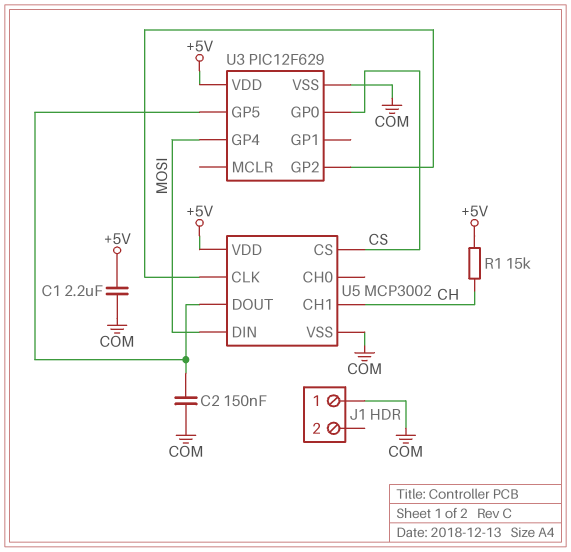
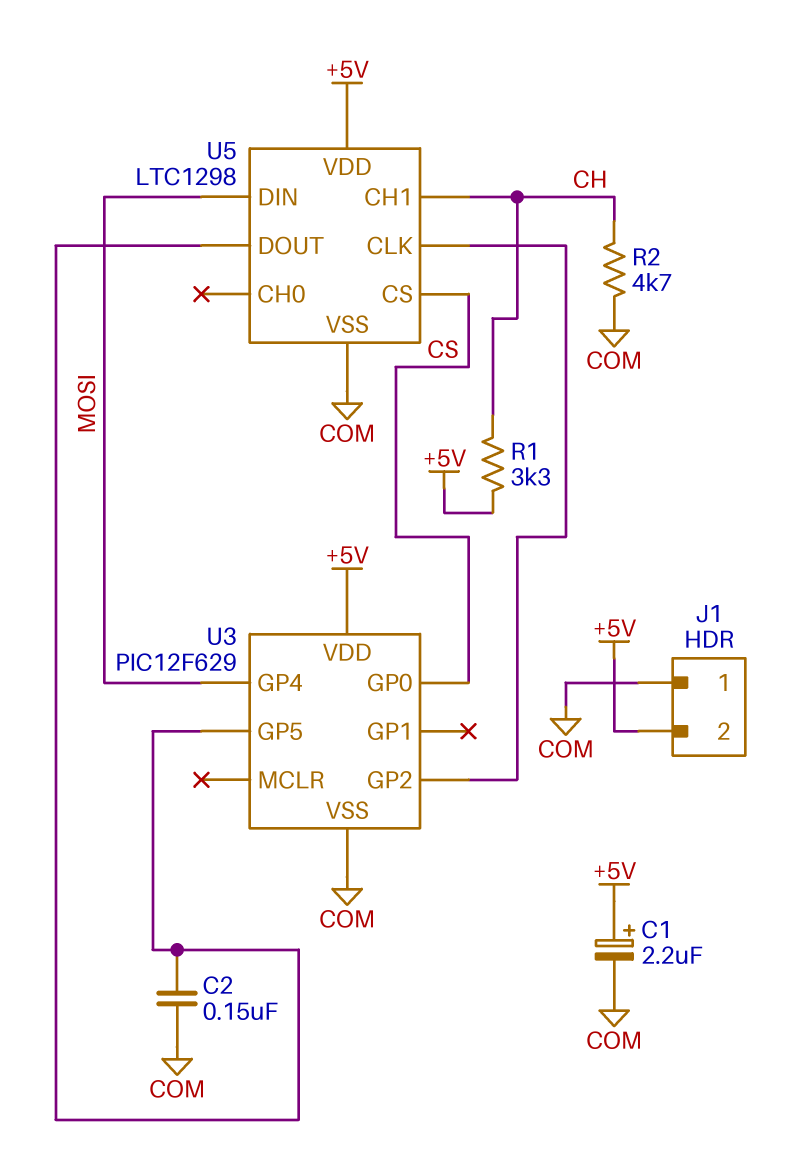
C1: 2.2uF (+5V, COM) -> 2.2uF (plus +5V, minus COM)
J1 pin 2: none -> +5V
R1: 15k (+5V, CH) -> 3.3k (+5V, CH)
R2: none -> 4.7k (CH, COM)
U5: MCP3002 -> LTC1298

